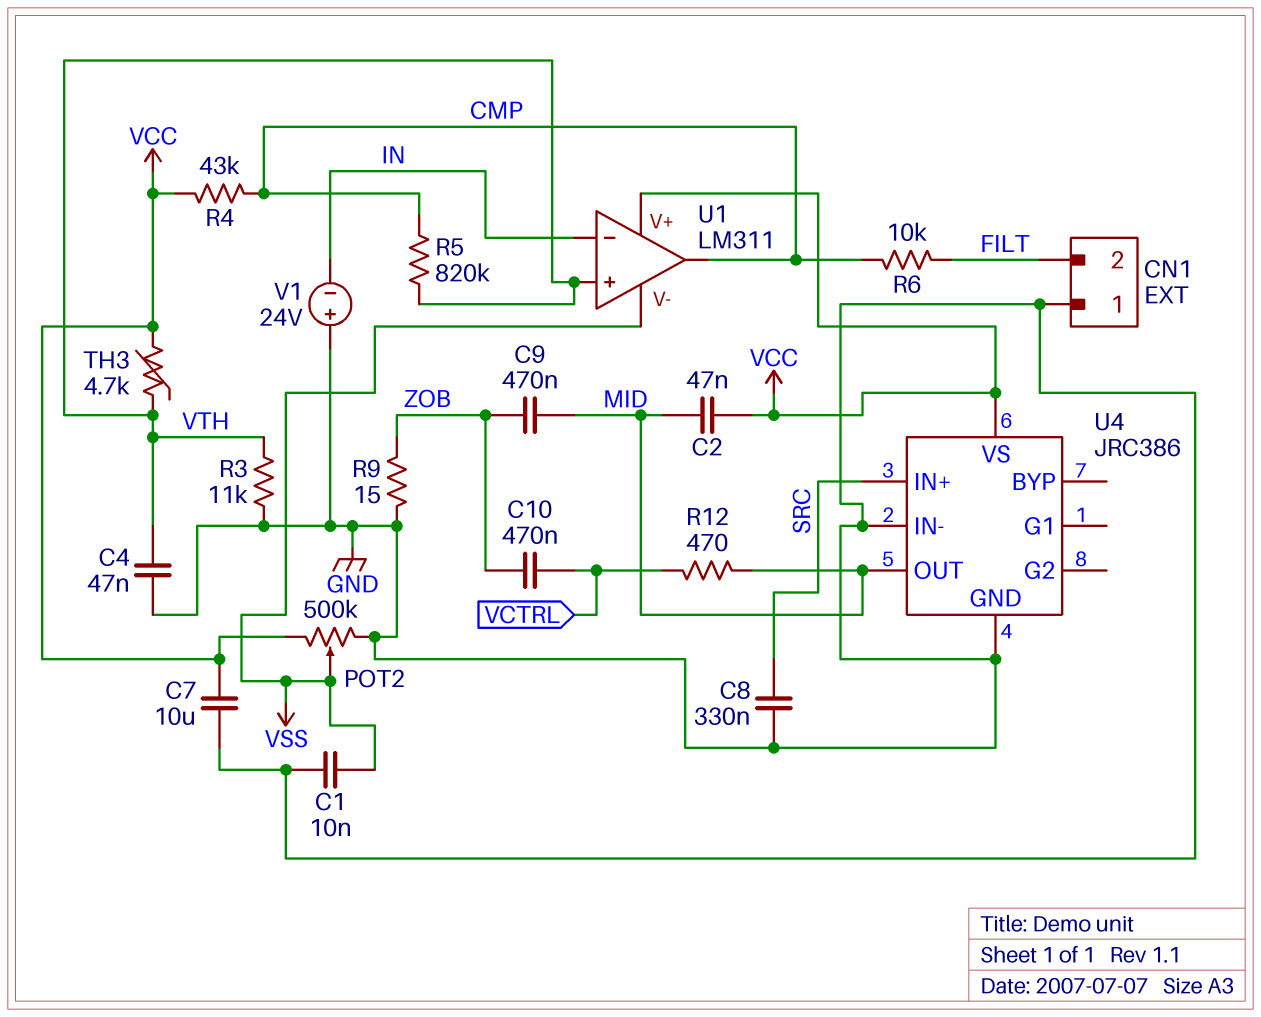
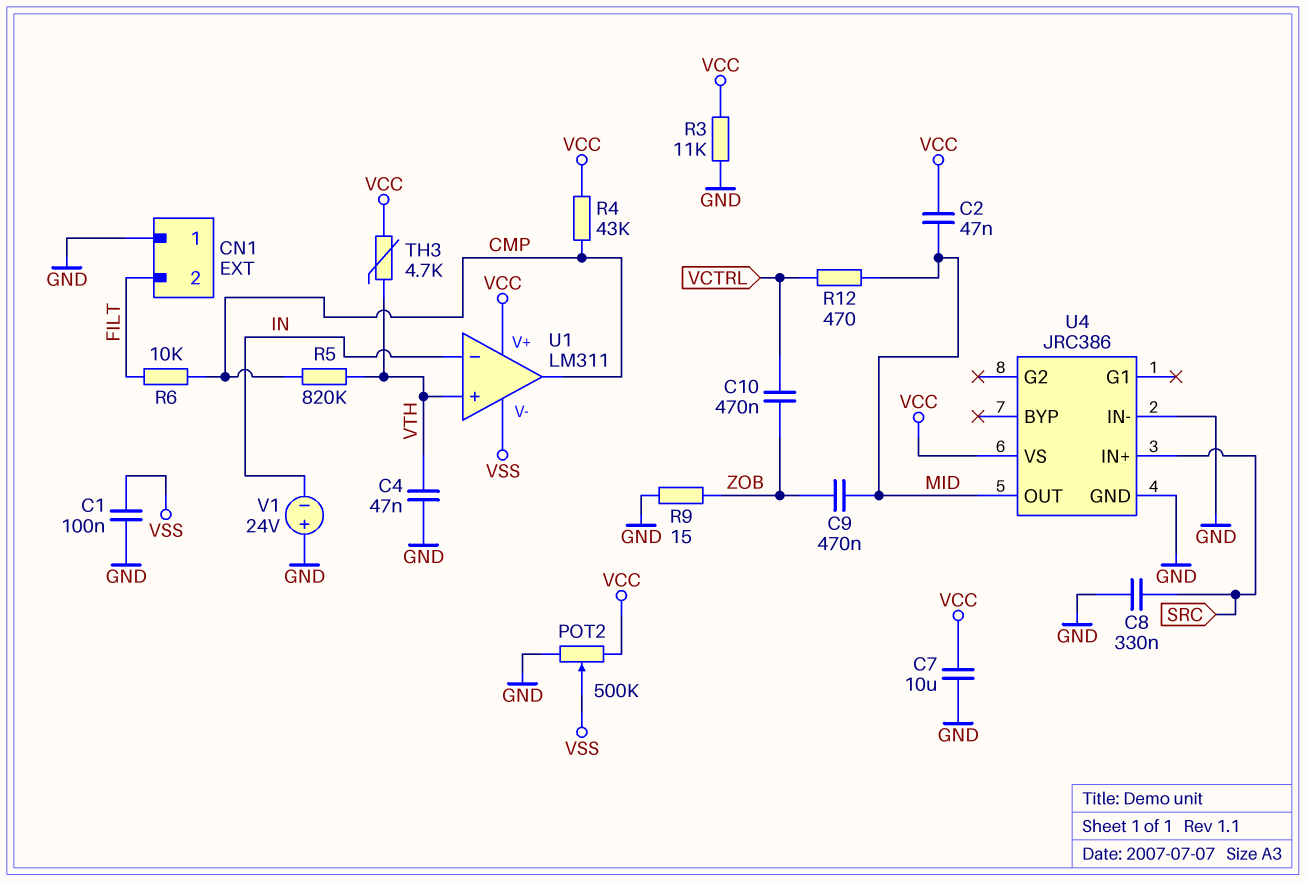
C1: 10nF (GND, VSS) -> 100nF (GND, VSS)
R3: 11k (GND, VTH) -> 11k (GND, VCC)

